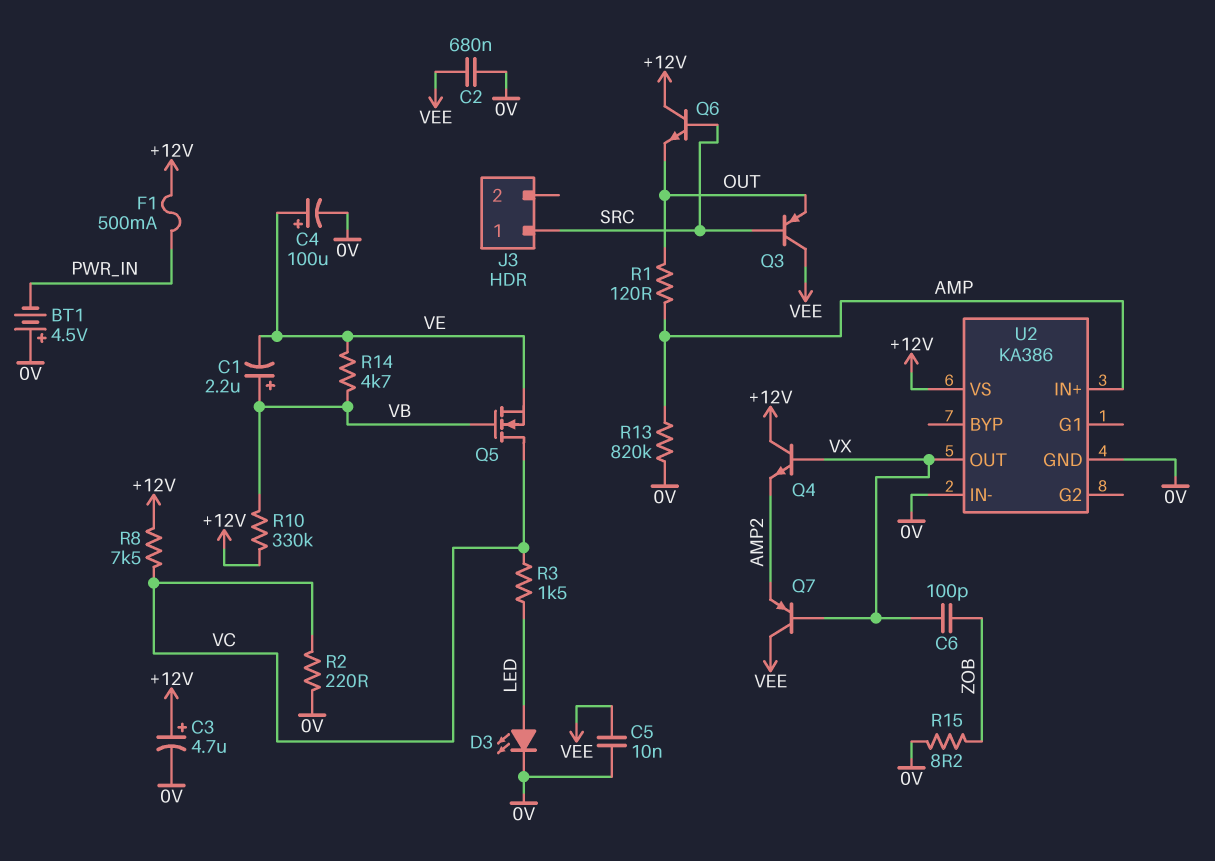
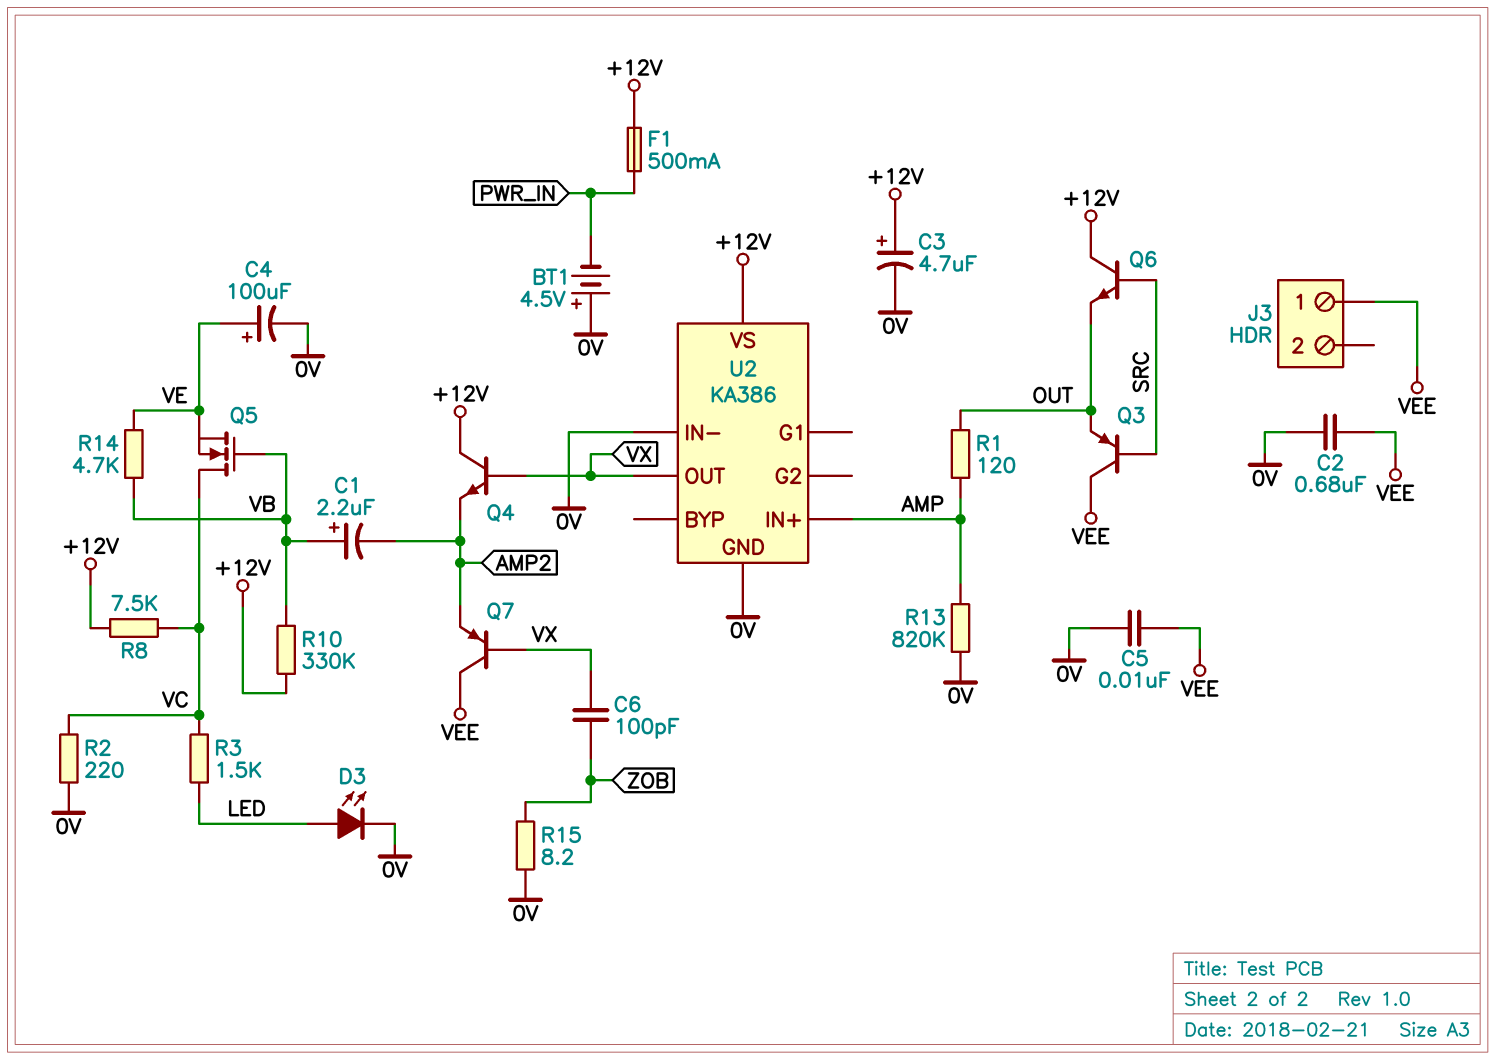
C1: 2.2uF (plus VB, minus VE) -> 2.2uF (plus VB, minus AMP2)
J3 pin 1: SRC -> VEE

